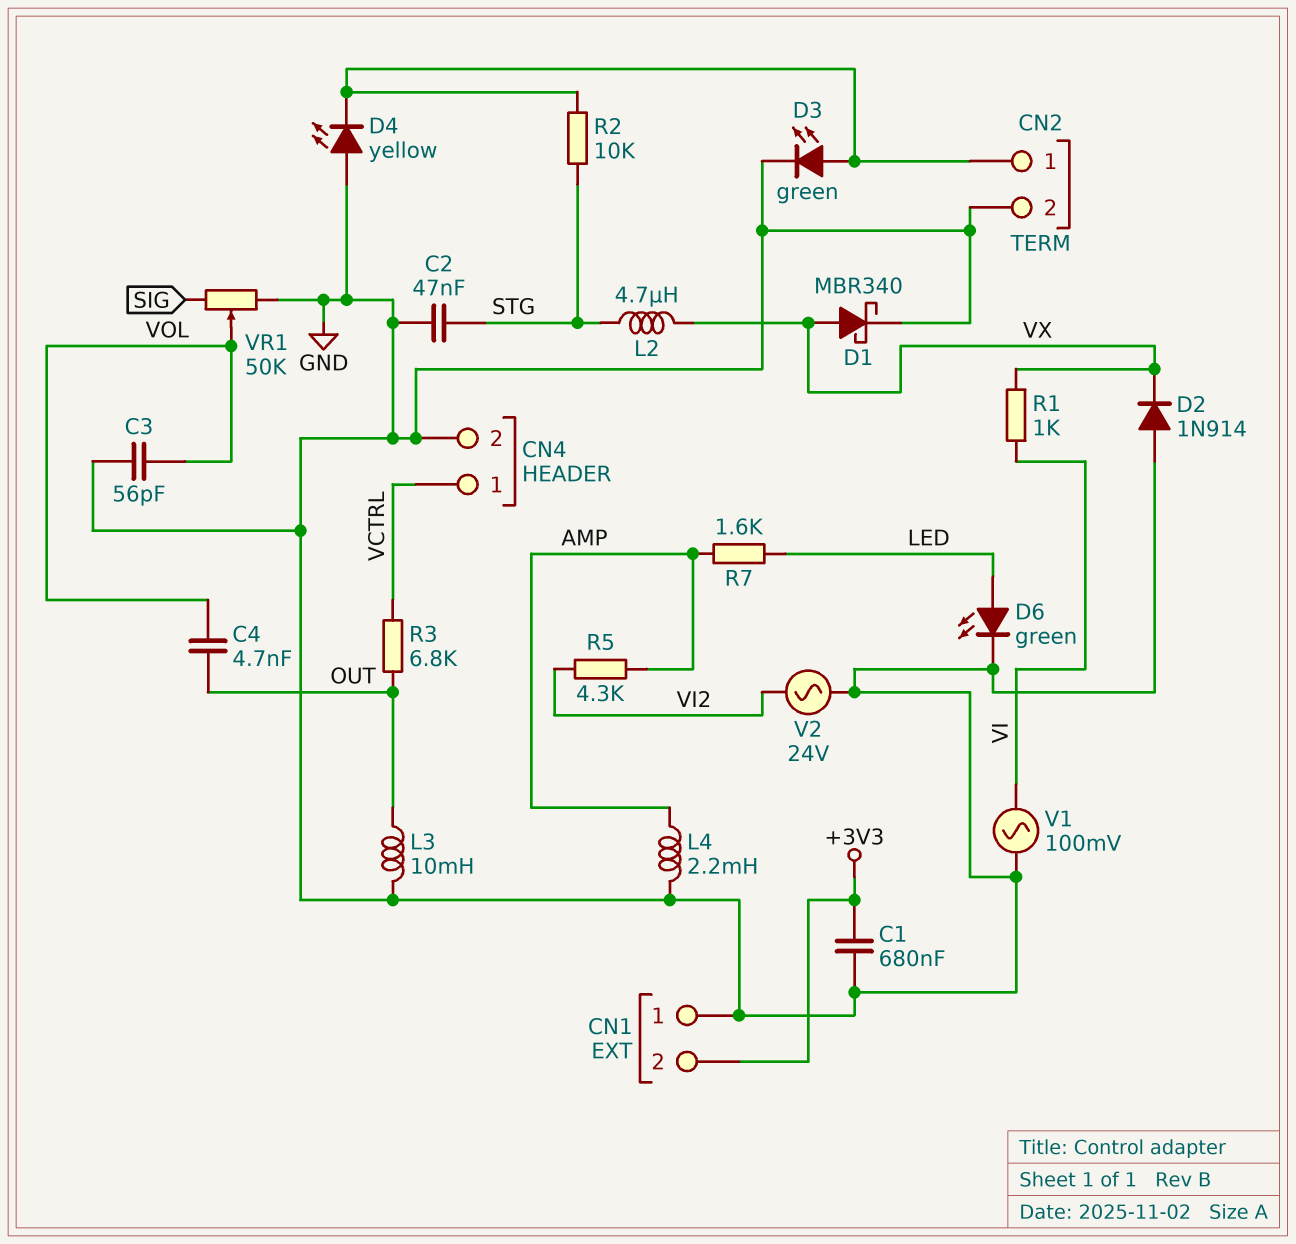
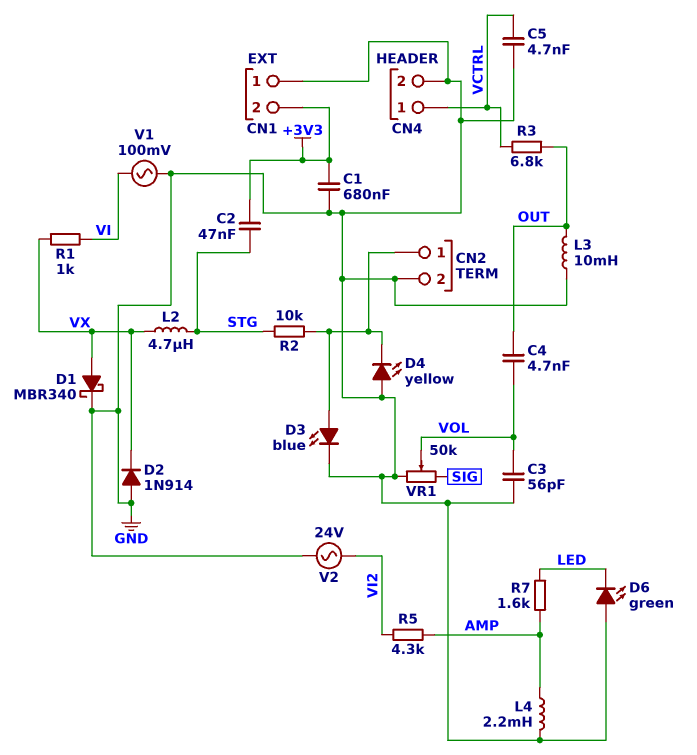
C2: 47nF (GND, STG) -> 47nF (+3V3, STG)
C5: none -> 4.7nF (GND, VCTRL)
D3: LED green (A CN2/1, K GND) -> LED blue (A CN2/1, K GND)
D6: LED green (A LED, K GND) -> LED green (A GND, K LED)

